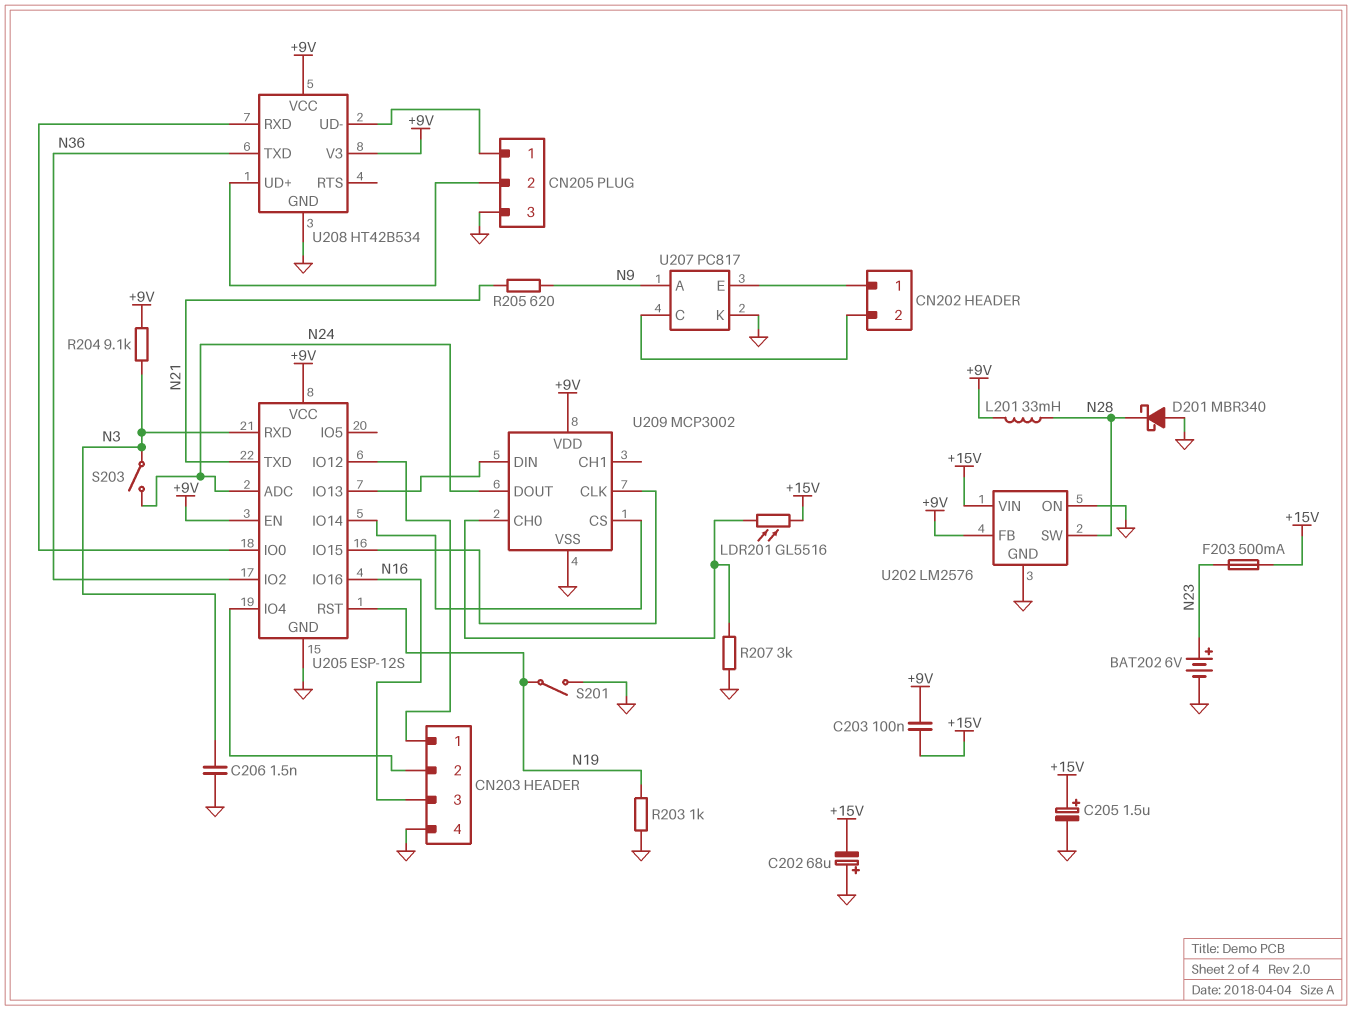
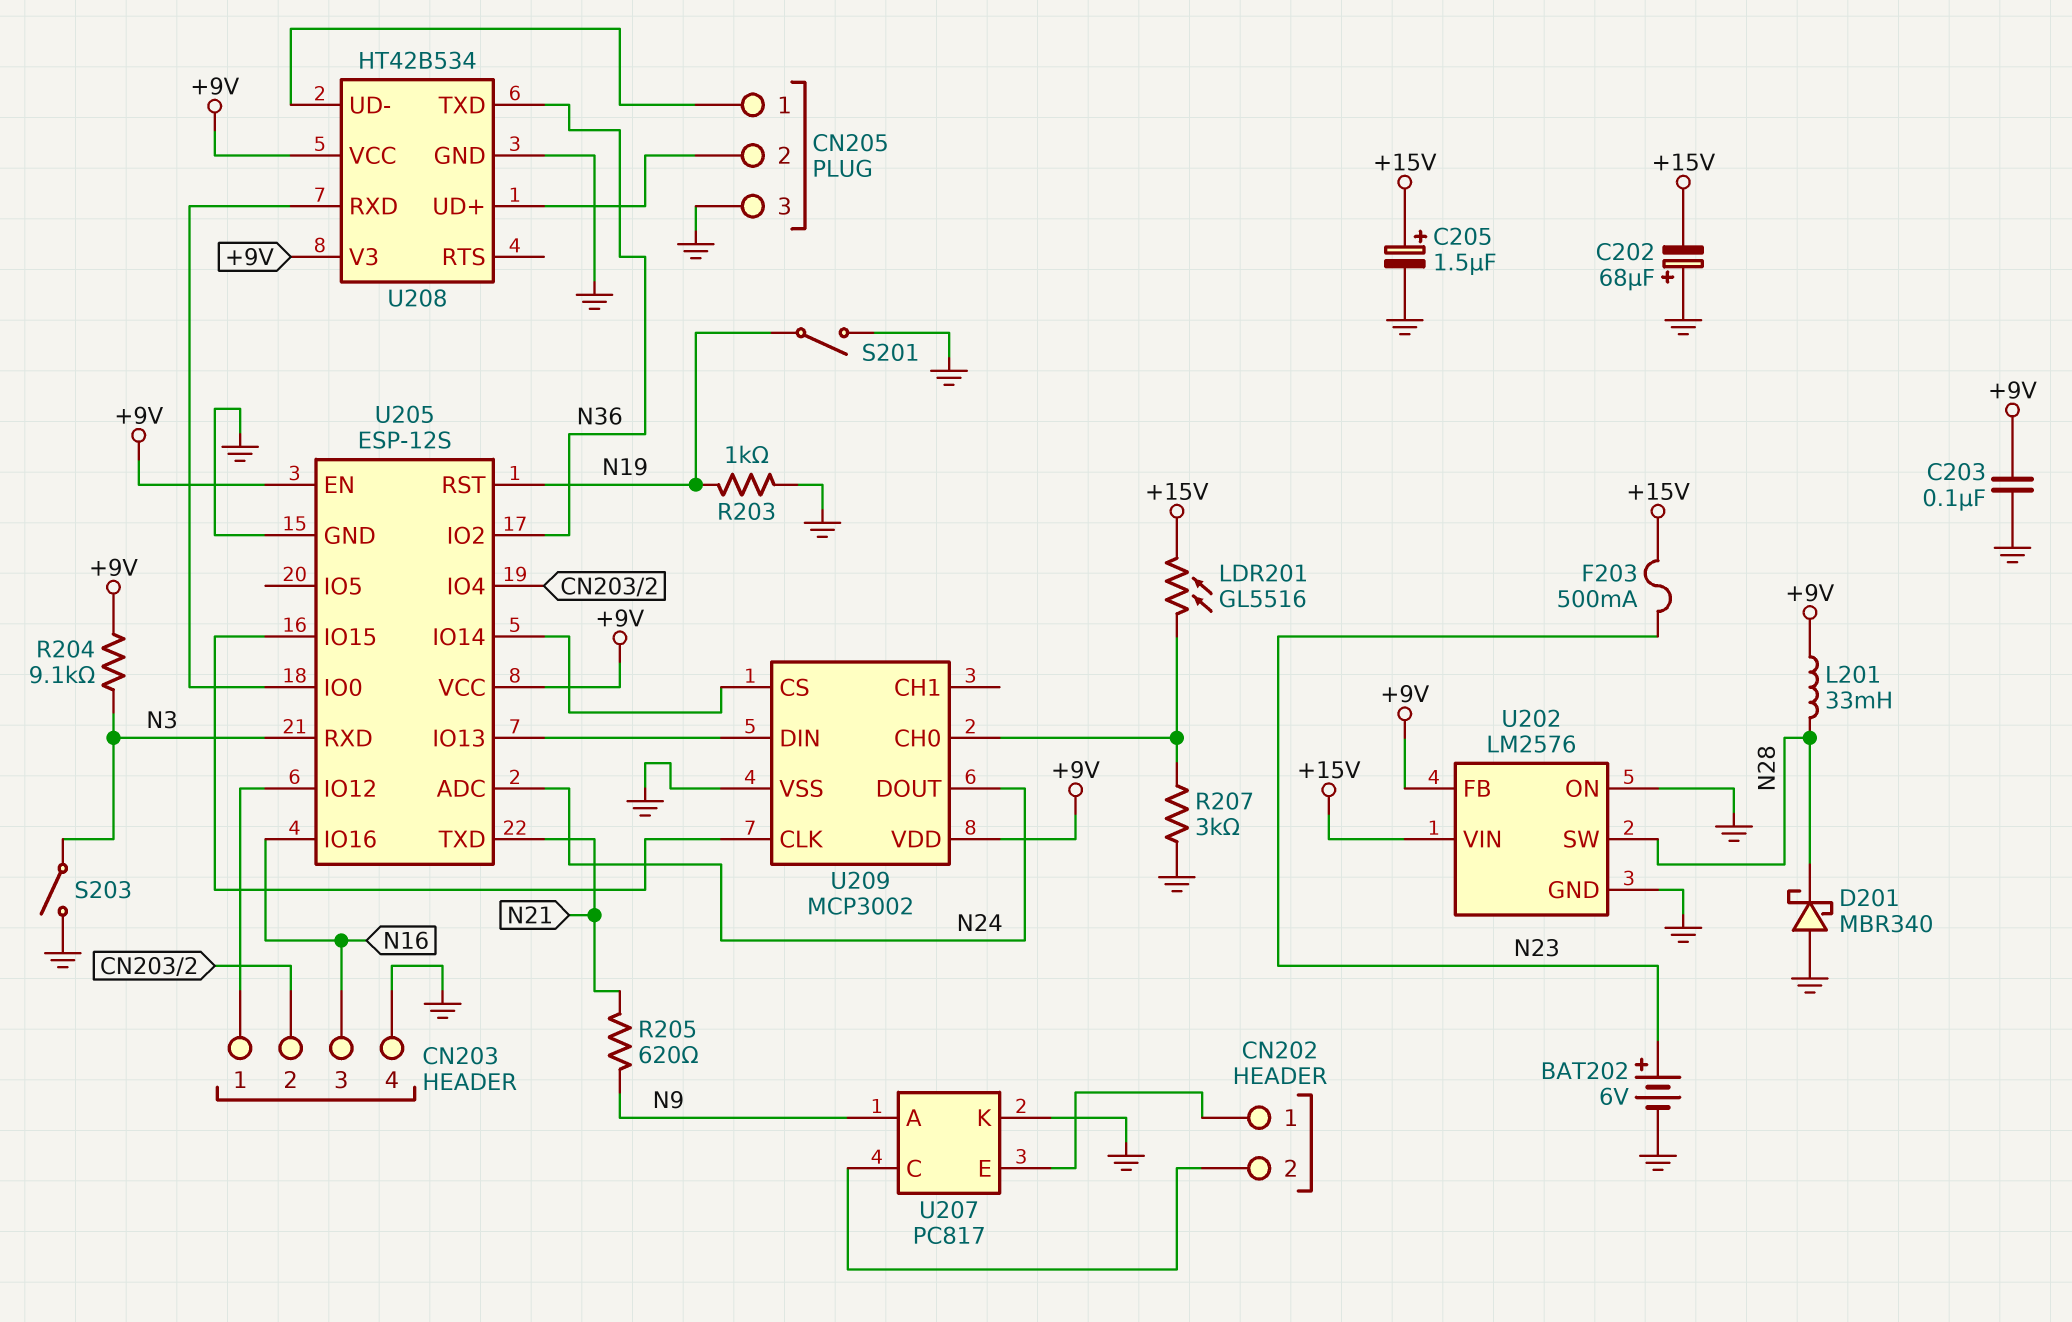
C203: 100nF (+9V, +15V) -> 100nF (+9V, GND)
C206: 1.5nF (GND, N3) -> none
S203: switch (N3, N24) -> switch (GND, N3)

